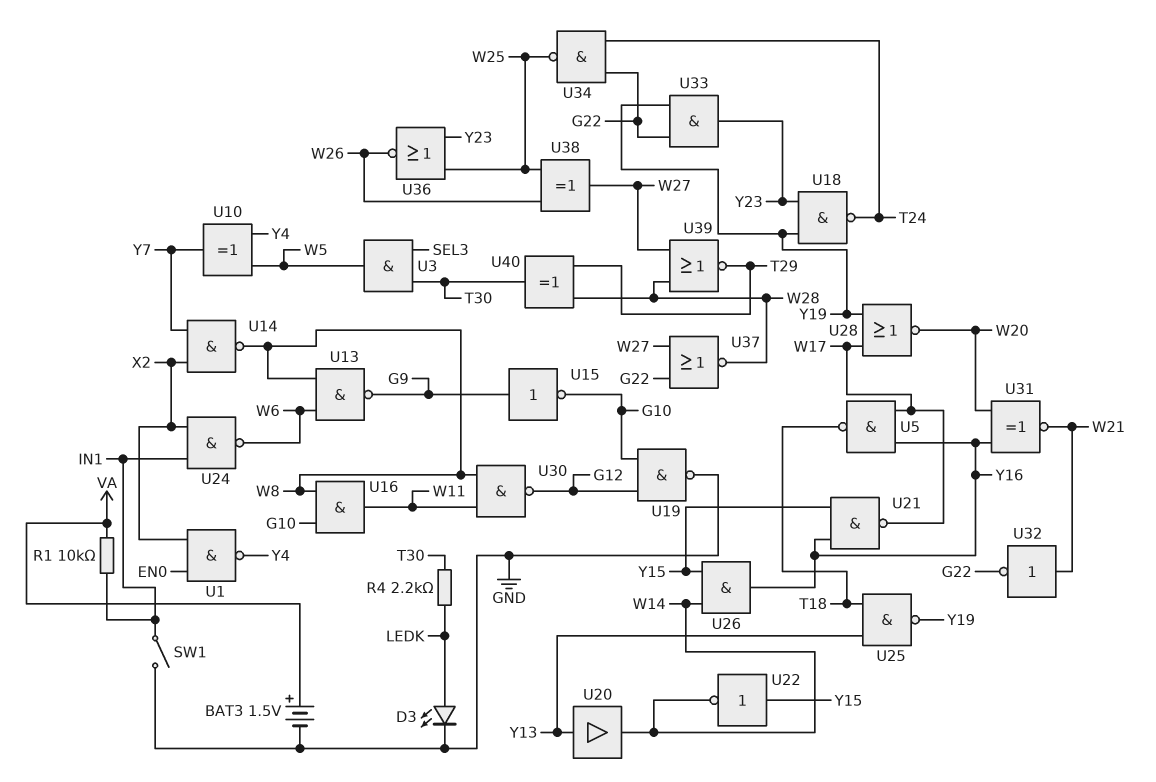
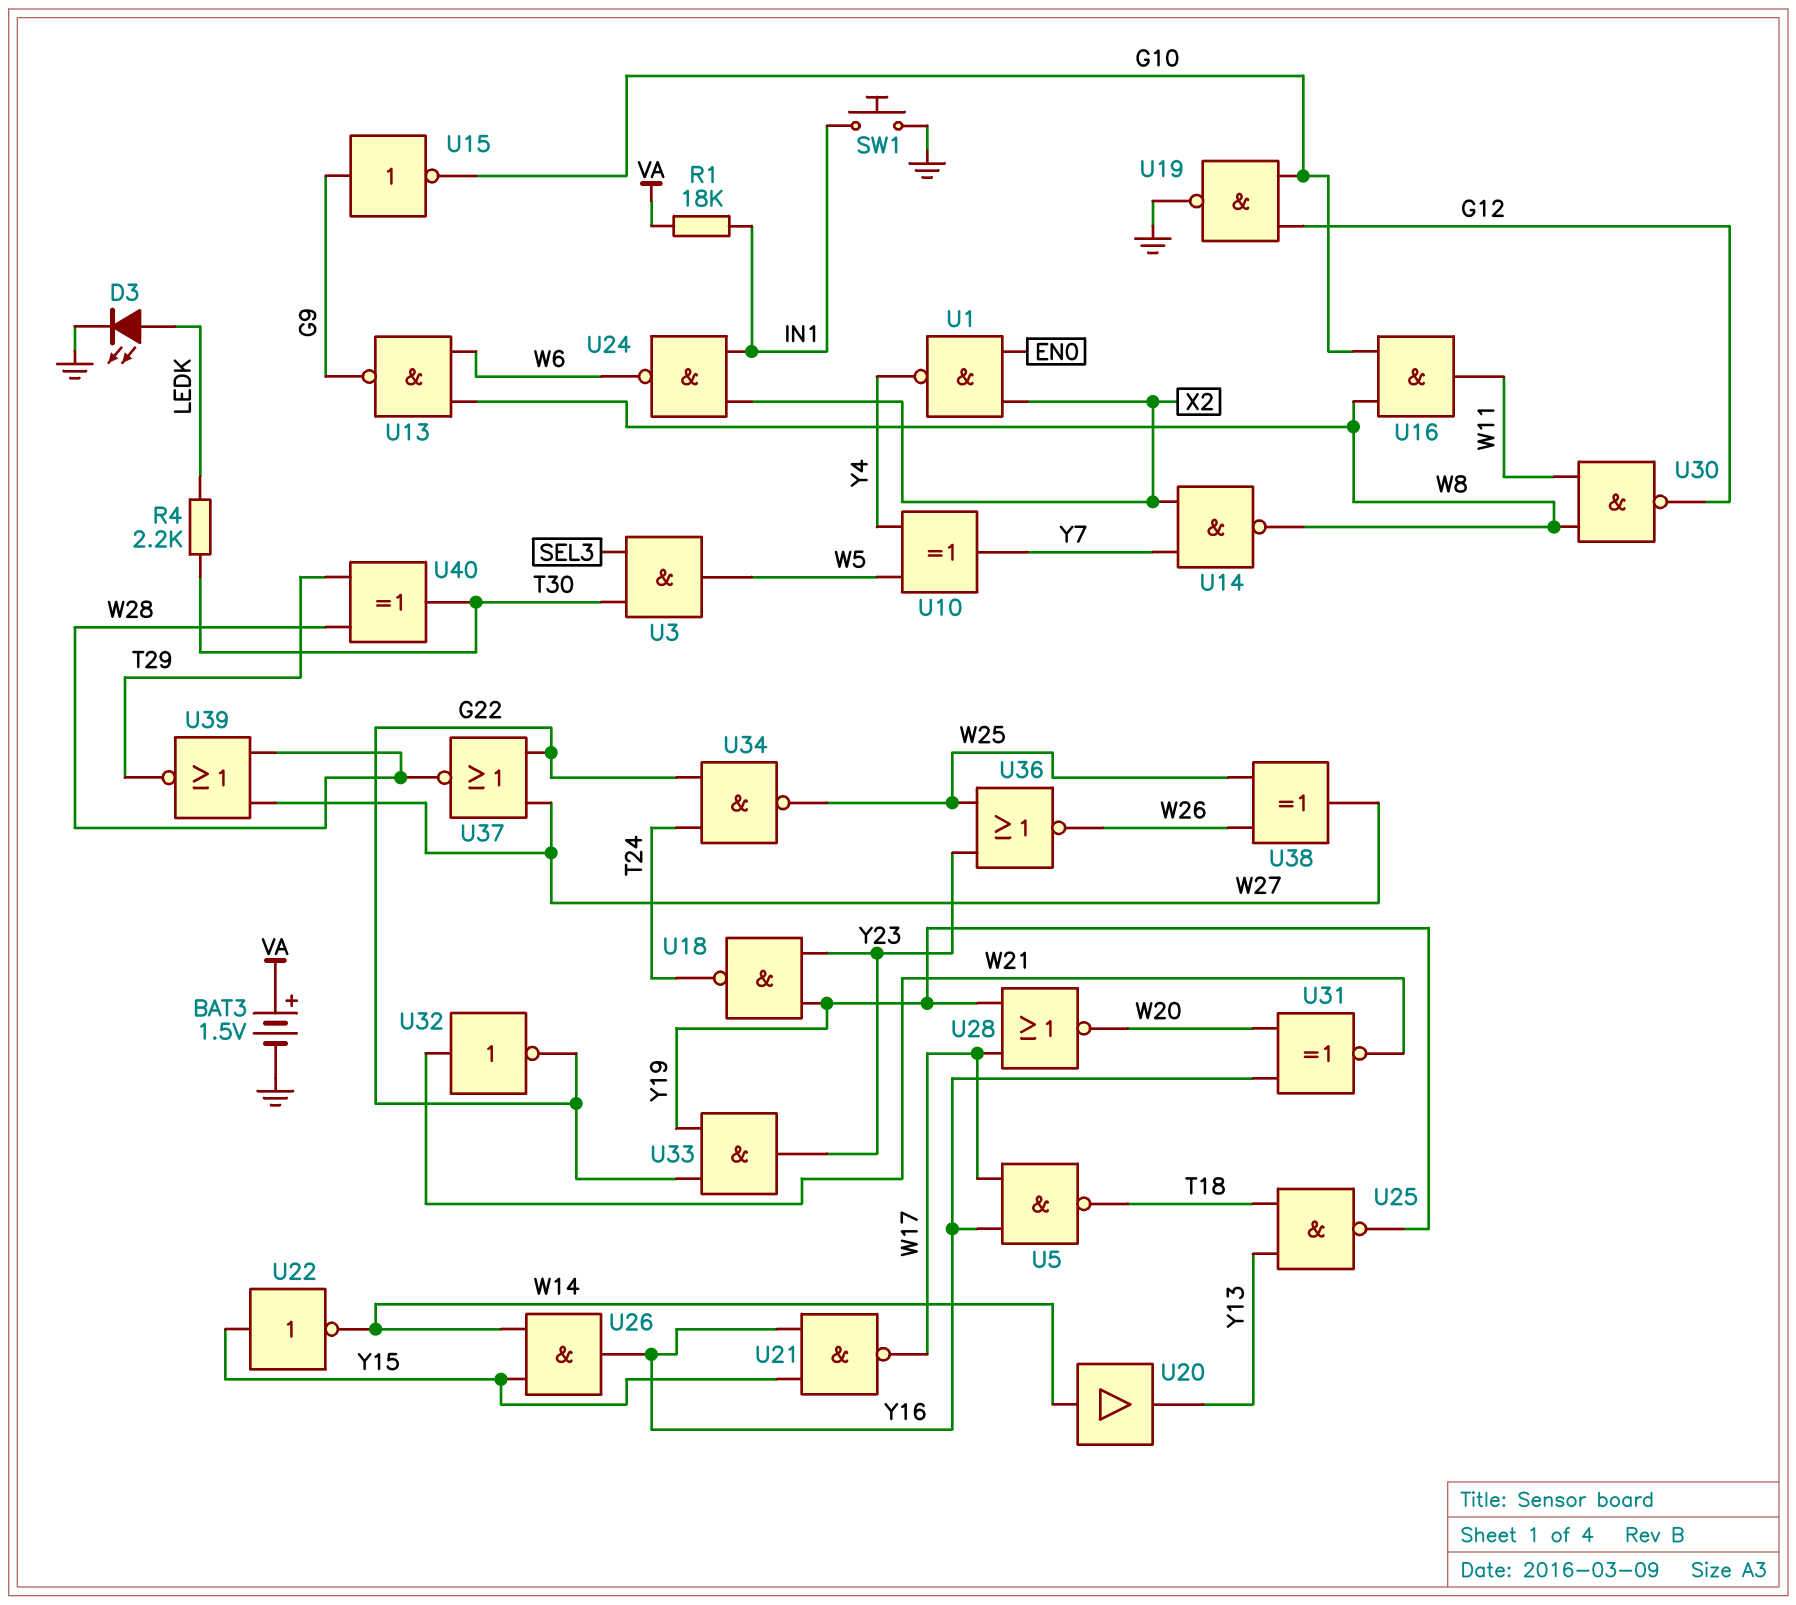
R1: 10k (IN1, VA) -> 18k (IN1, VA)
SW1: switch (GND, IN1) -> button (GND, IN1)
U20: buffer (in Y13, out W14) -> buffer (in W14, out Y13)

